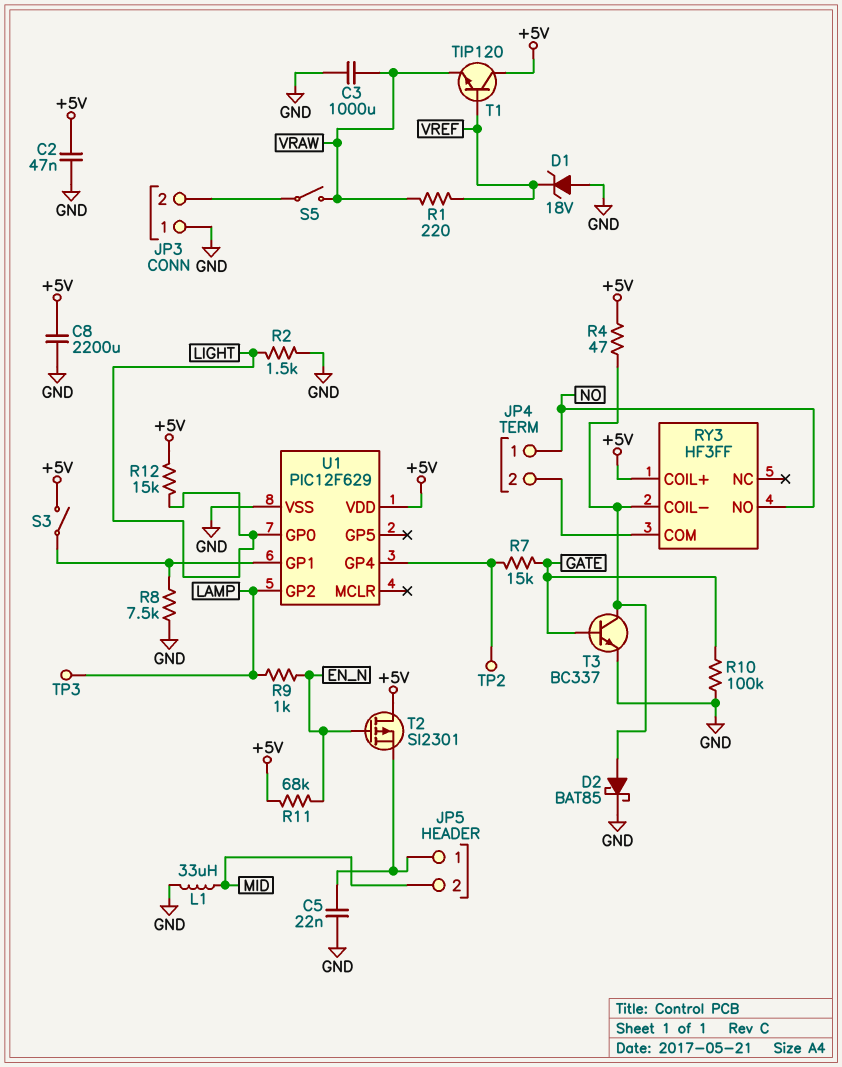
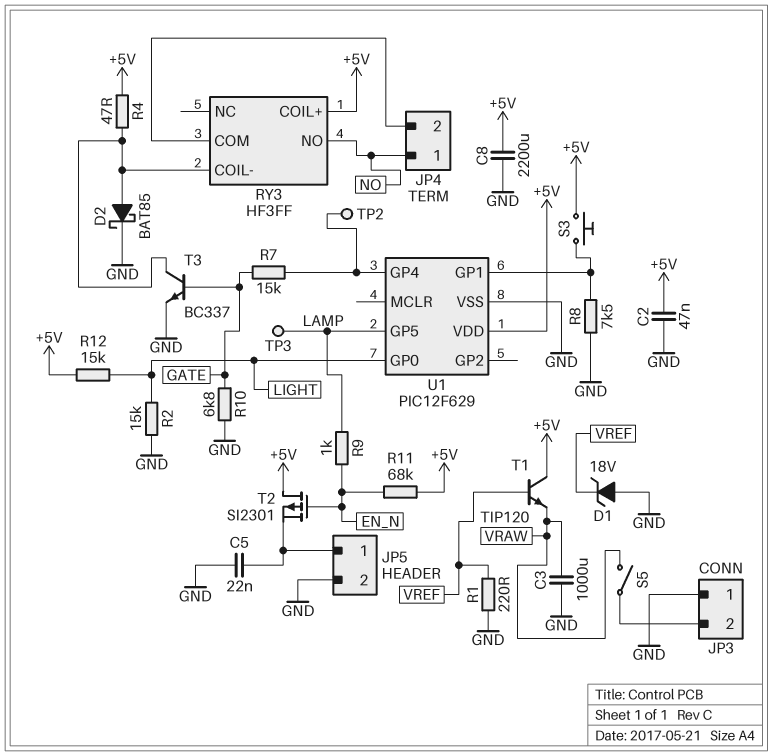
JP5 pin 2: MID -> GND
L1: 33uH (GND, MID) -> none
R1: 220 (VRAW, VREF) -> 220 (GND, VREF)
R2: 1.5k (GND, LIGHT) -> 15k (GND, LIGHT)
R10: 100k (GATE, GND) -> 6.8k (GATE, GND)
S3: switch (+5V, U1/GP1) -> button (+5V, U1/GP1)
U1 pin GP2: LAMP -> none
U1 pin GP5: none -> LAMP

